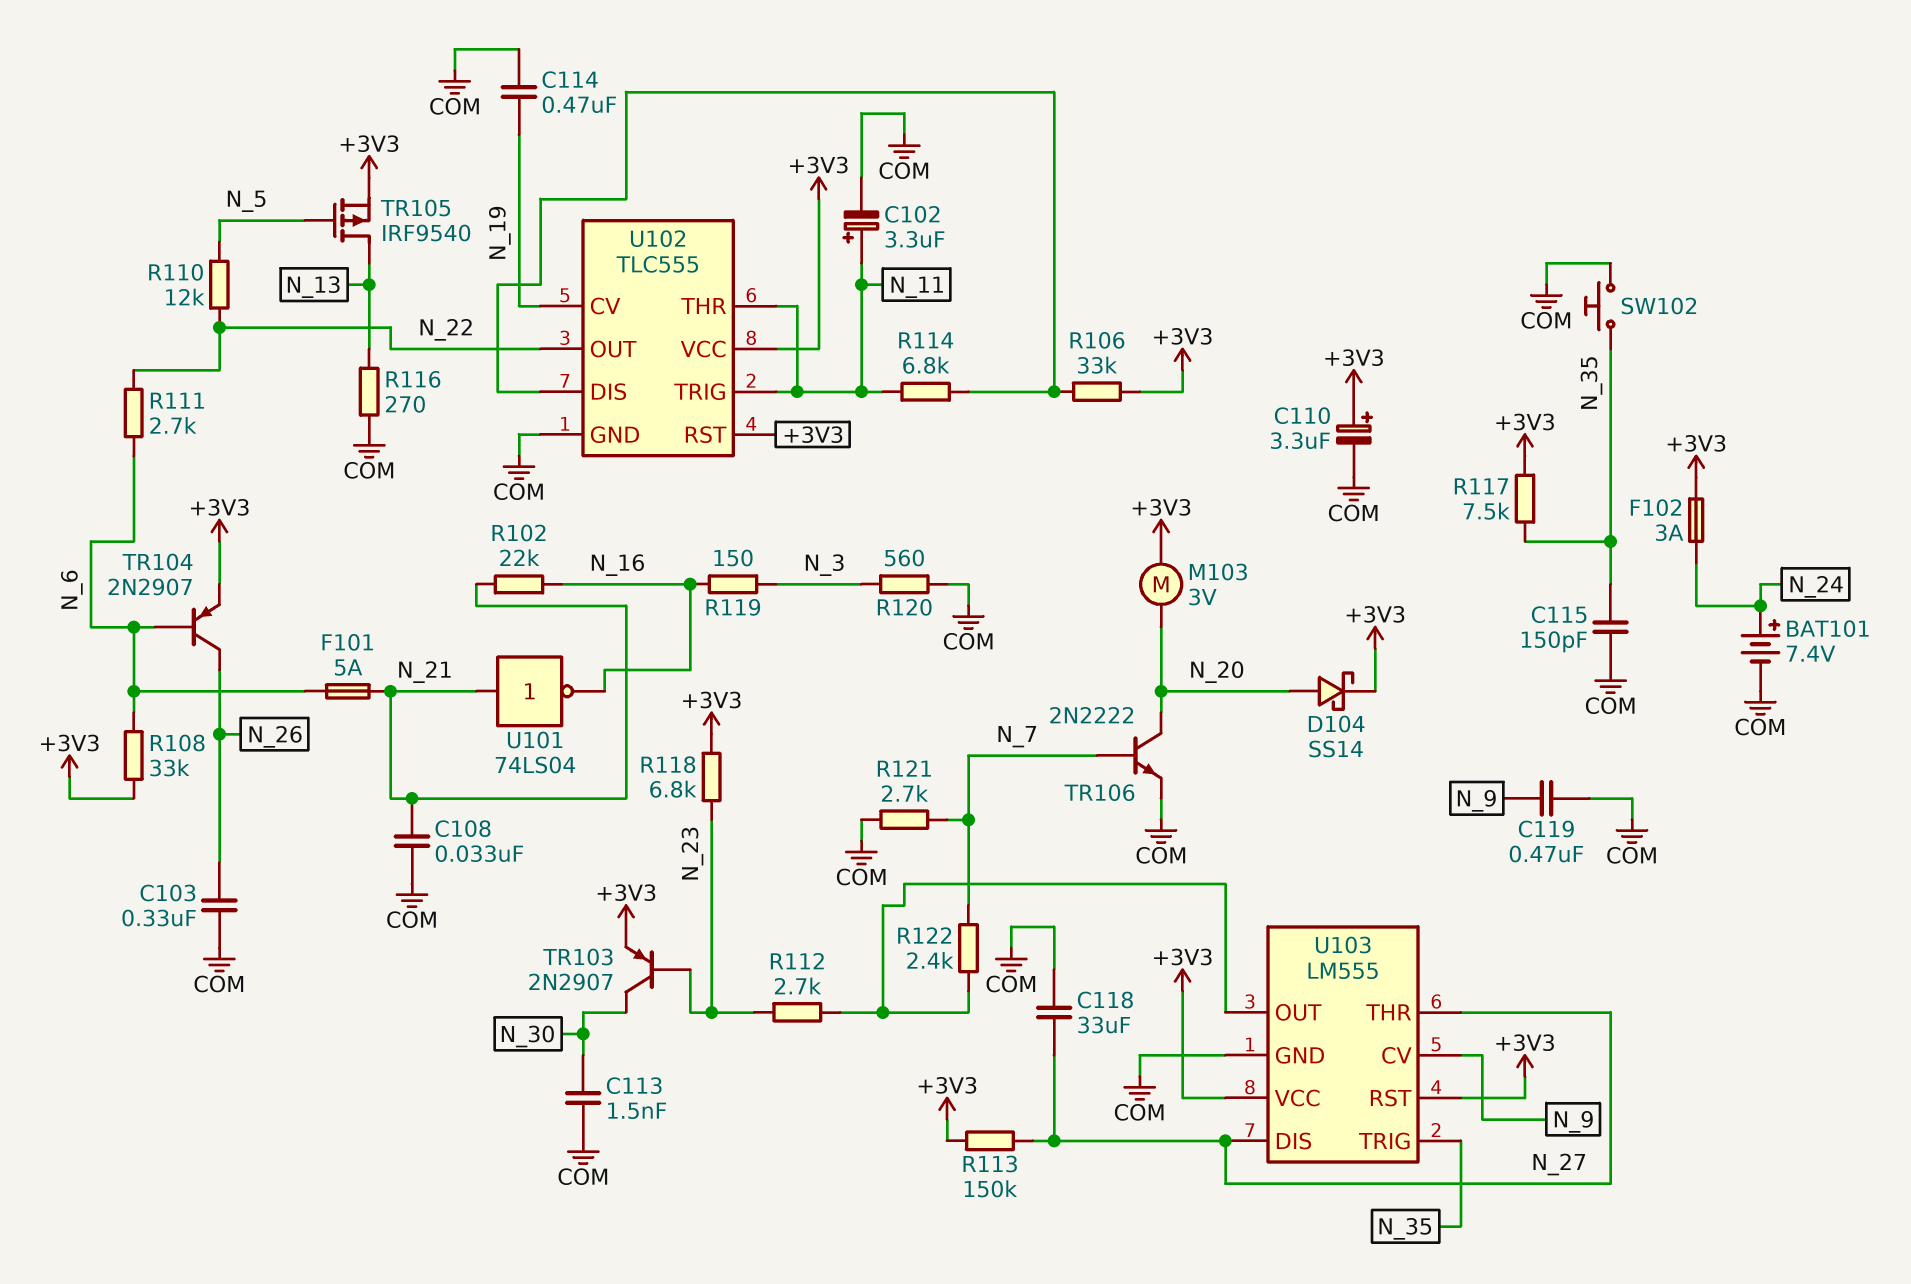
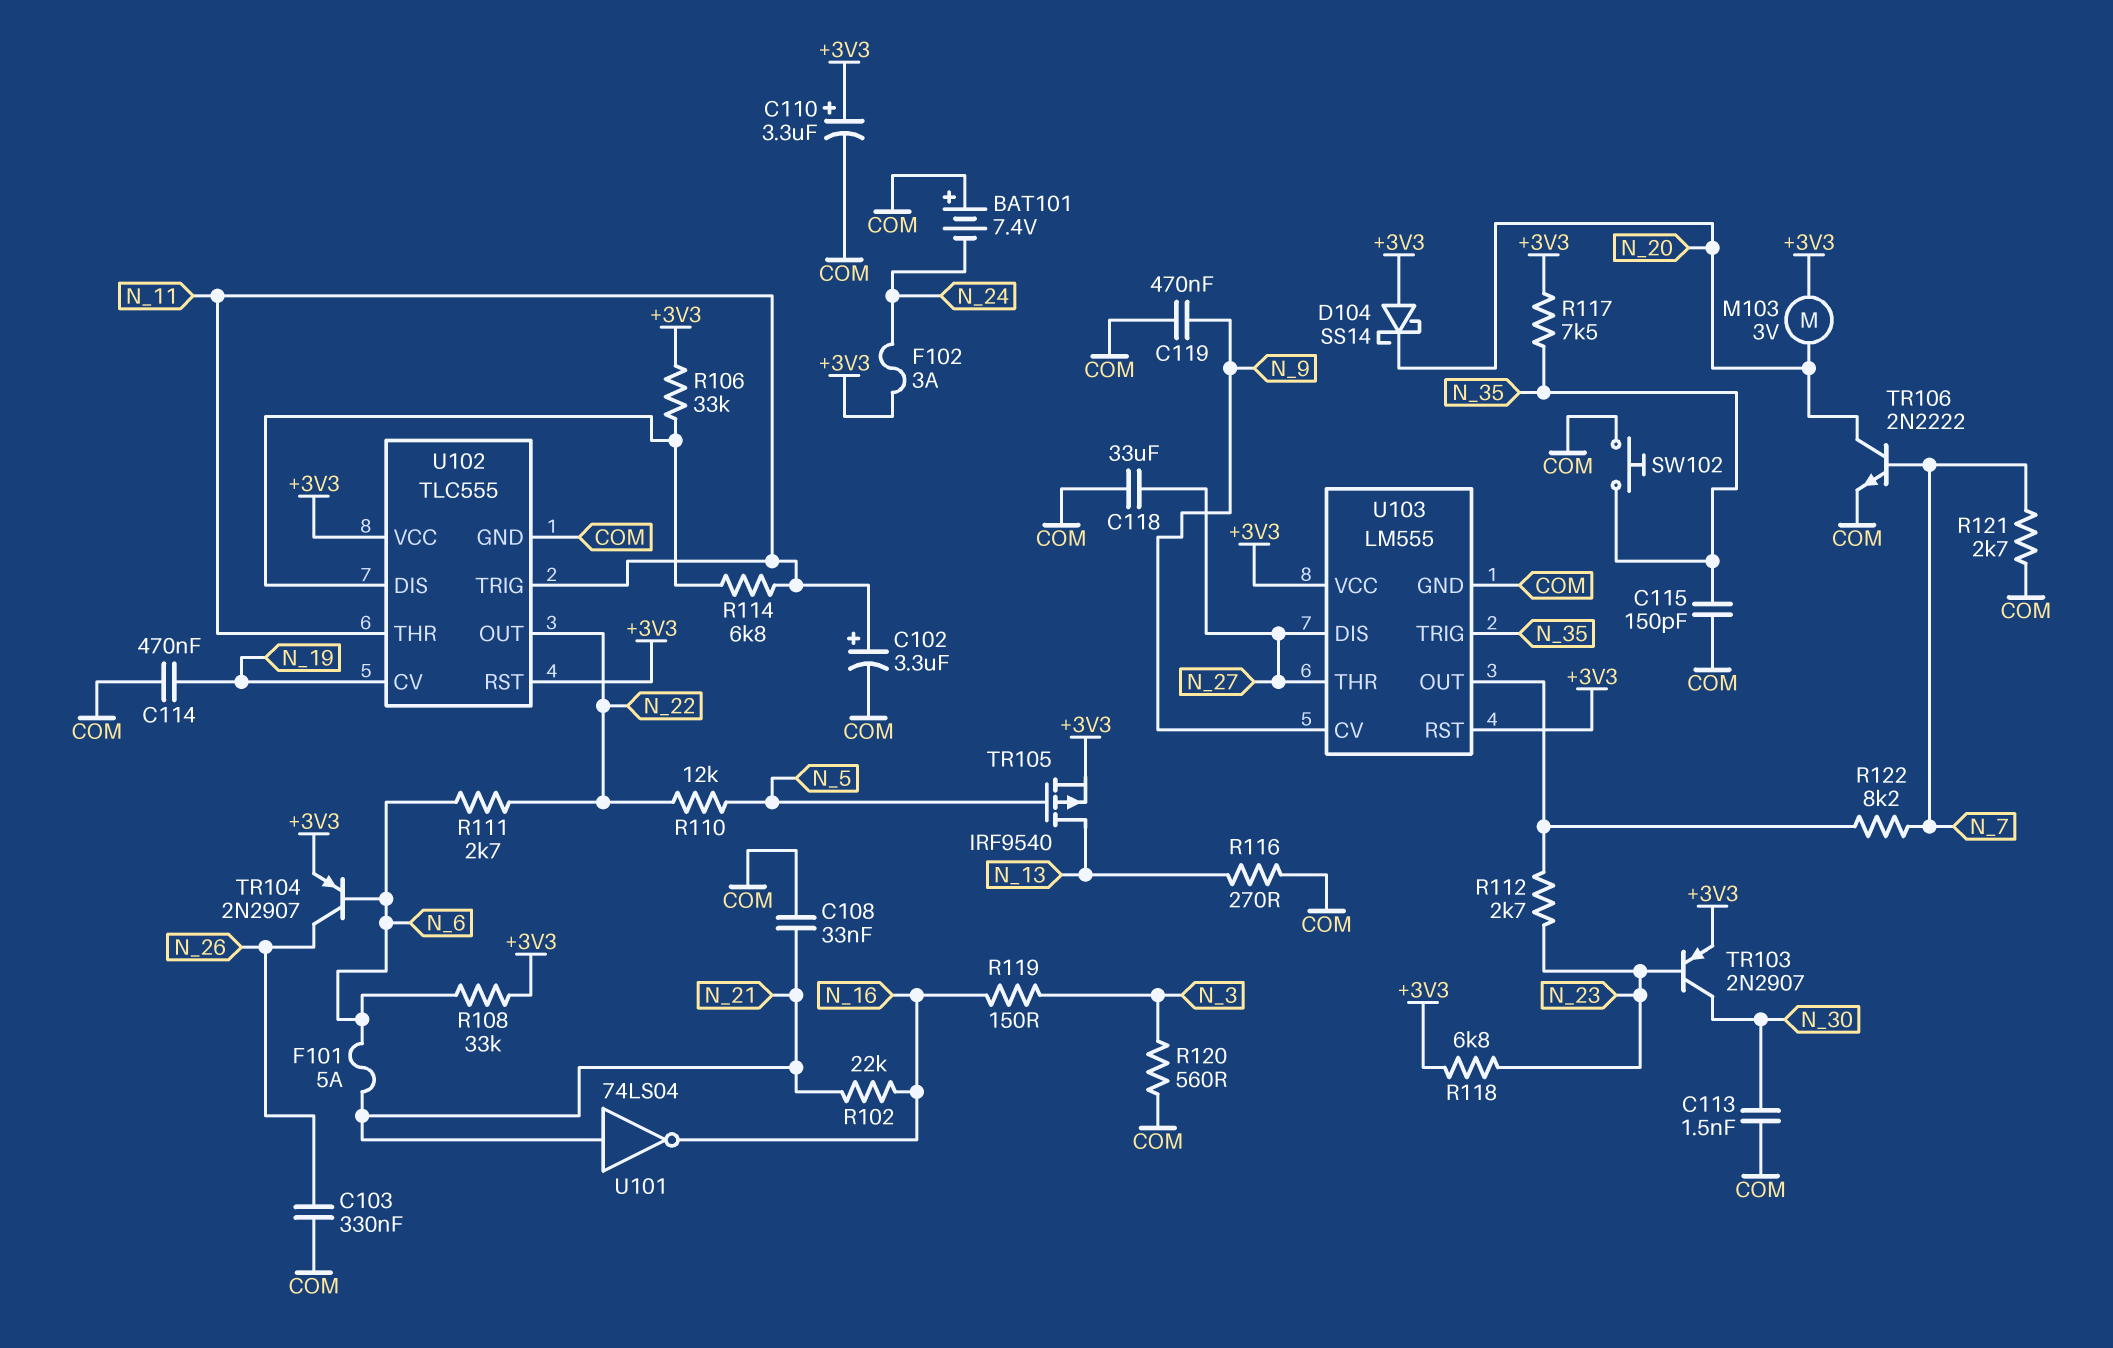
BAT101: 7.4V (plus N_24, minus COM) -> 7.4V (plus COM, minus N_24)
D104: schottky SS14 (A N_20, K +3V3) -> schottky SS14 (A +3V3, K N_20)
R113: 150k (+3V3, N_27) -> none
R122: 2.4k (N_7, U103/OUT) -> 8.2k (N_7, U103/OUT)

